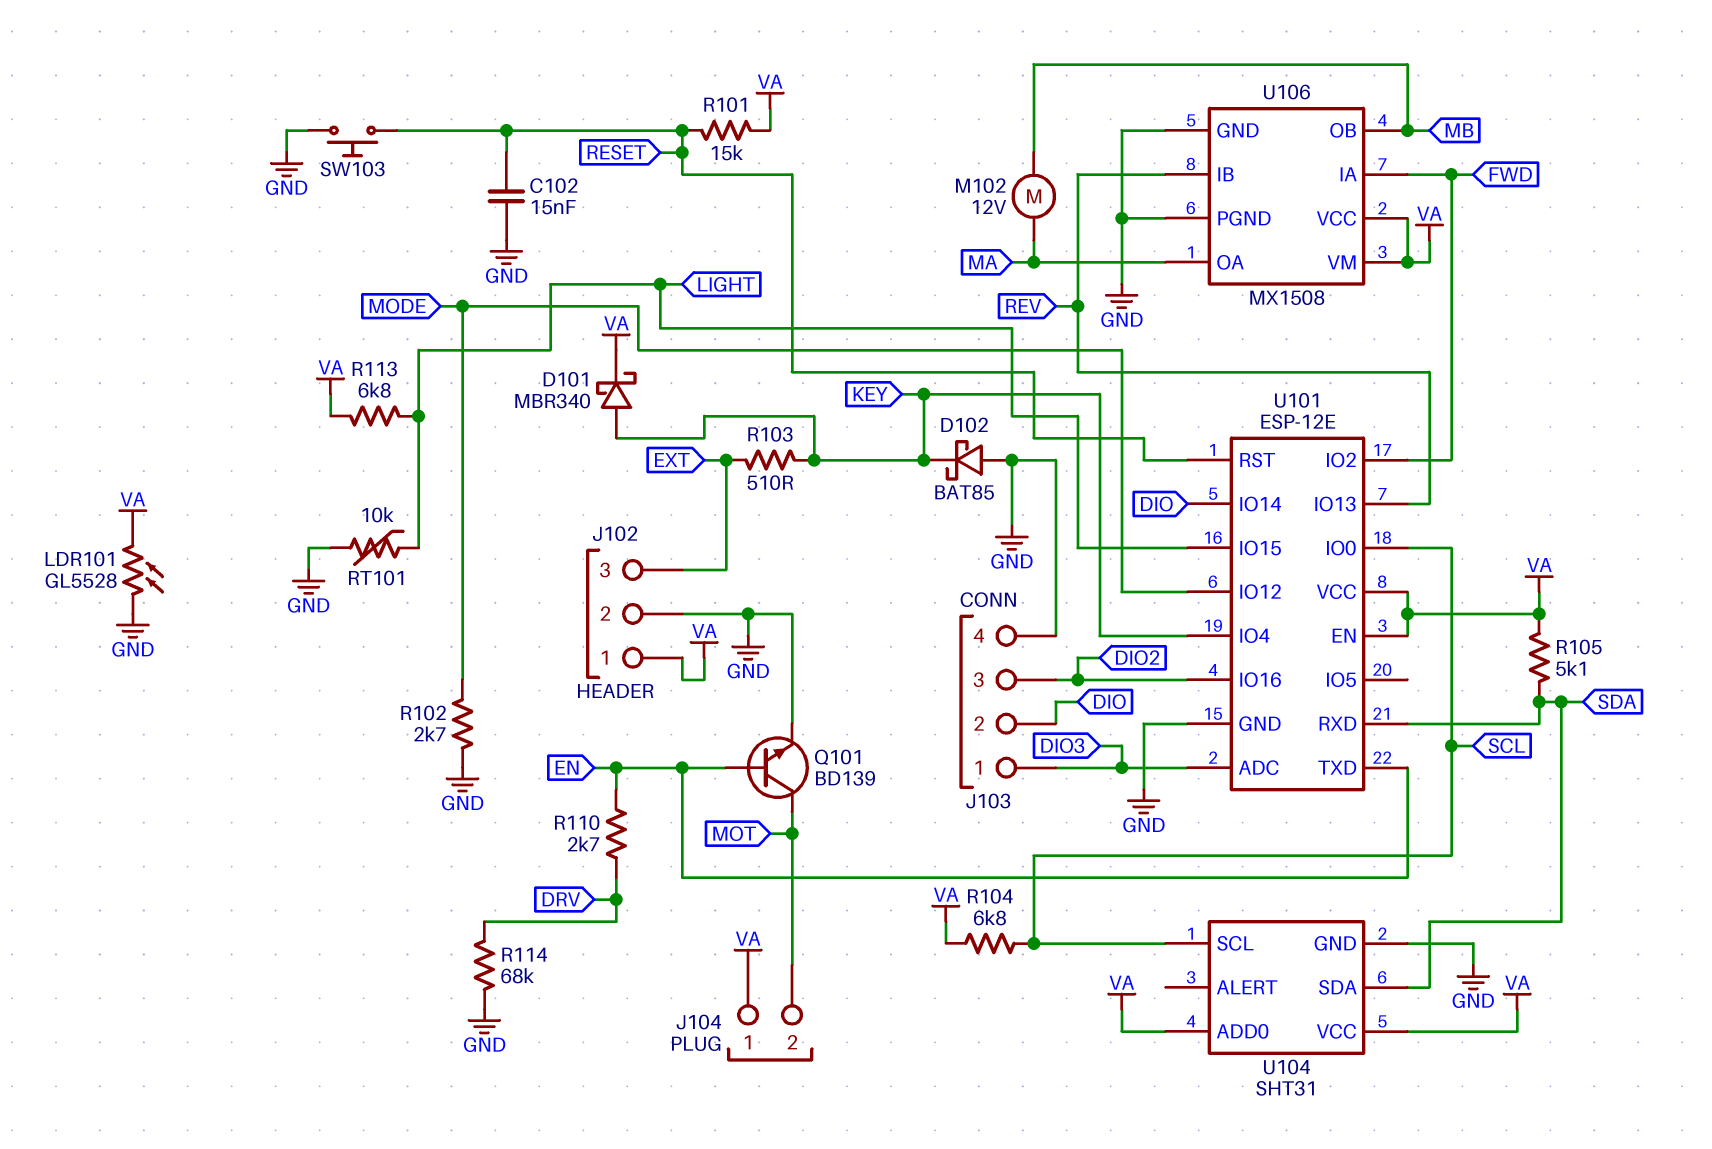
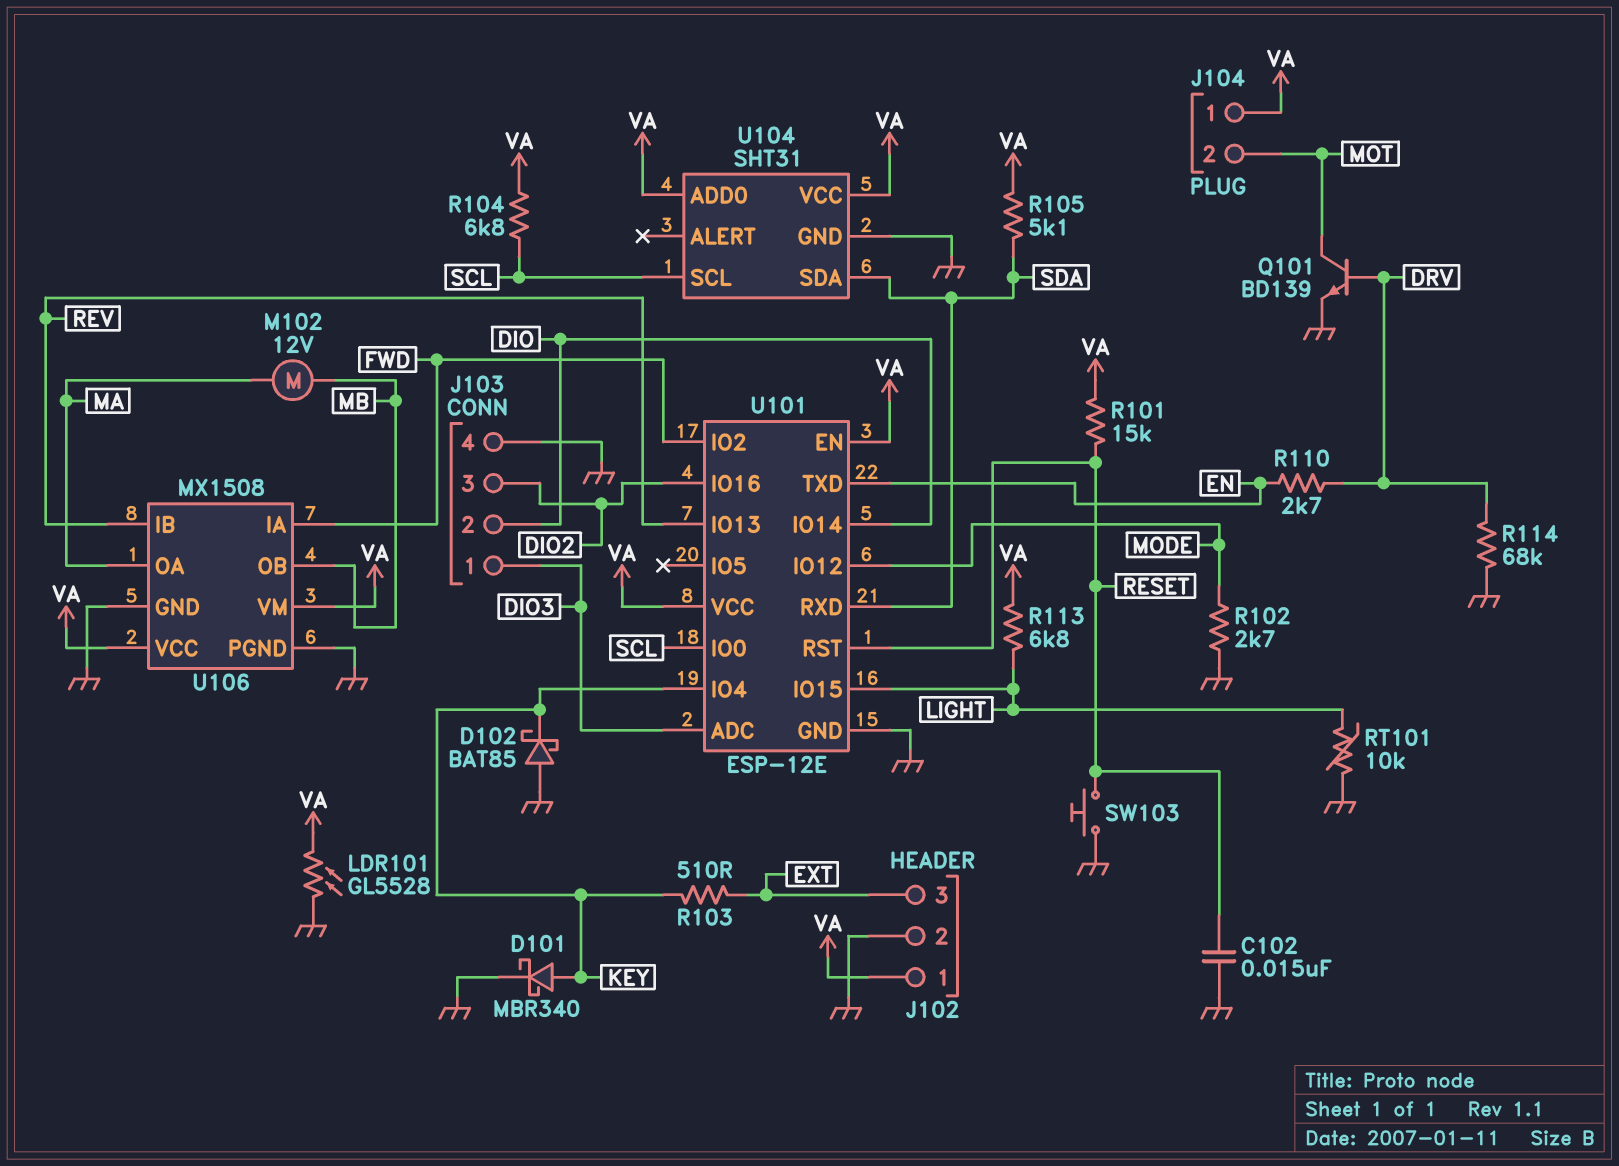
D101: schottky MBR340 (A KEY, K VA) -> schottky MBR340 (A KEY, K GND)
Q101: NPN BD139 (B EN, C MOT, E GND) -> NPN BD139 (B DRV, C MOT, E GND)

